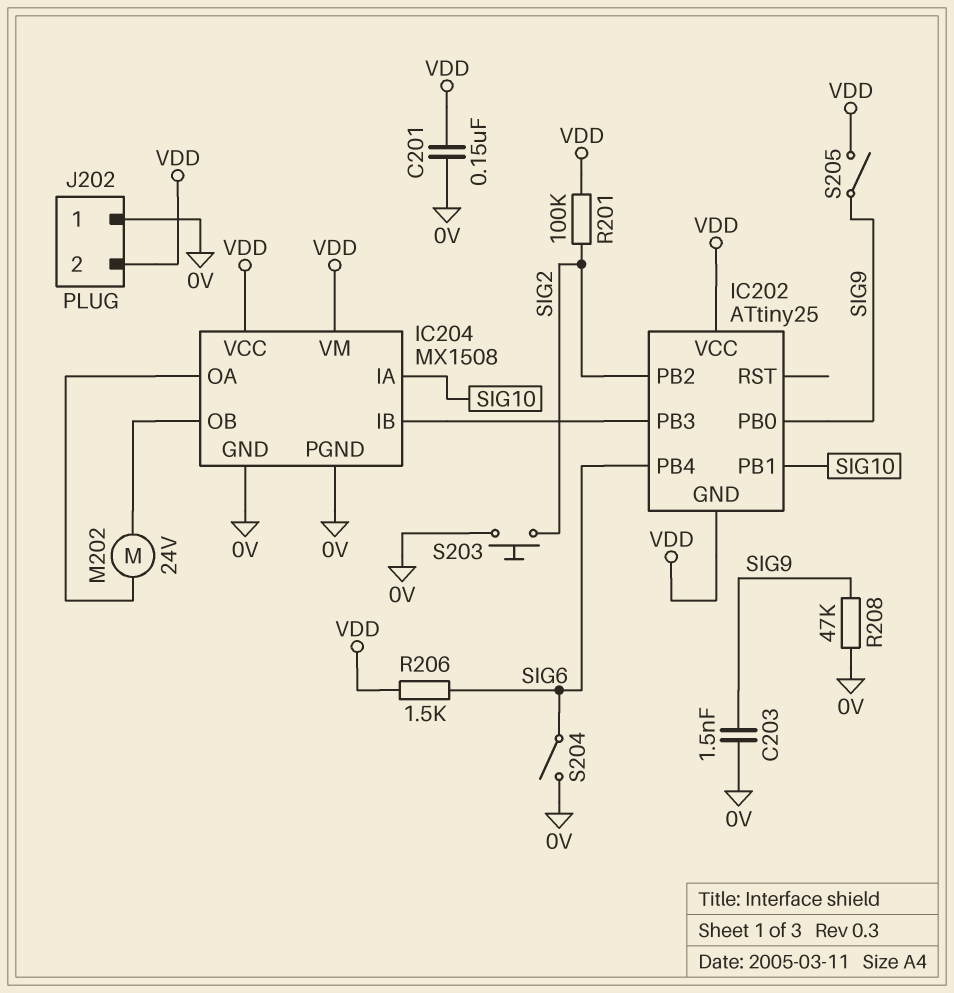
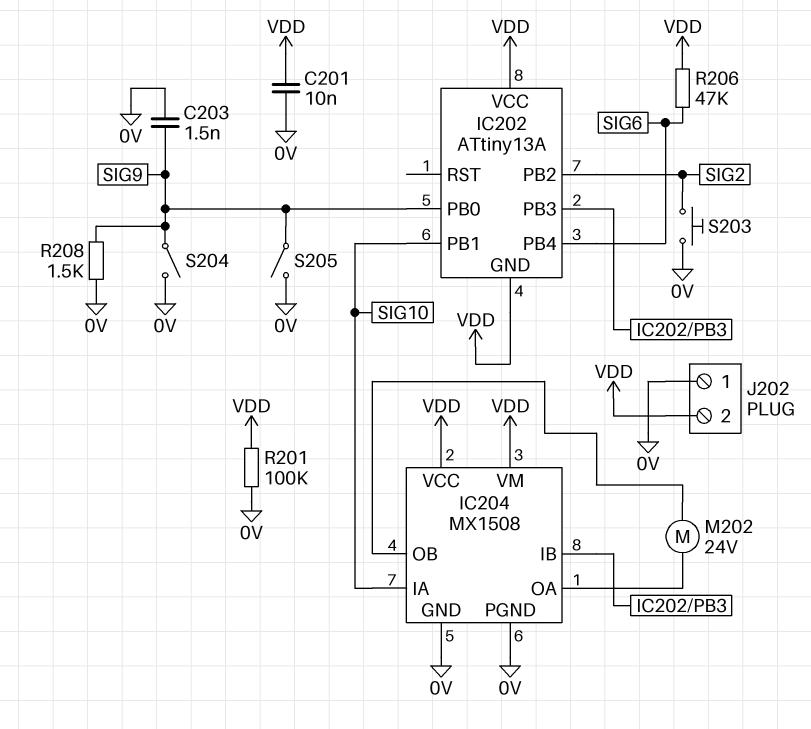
C201: 150nF (0V, VDD) -> 10nF (0V, VDD)
IC202: ATtiny25 -> ATtiny13A
R201: 100k (SIG2, VDD) -> 100k (0V, VDD)
R206: 1.5k (SIG6, VDD) -> 47k (SIG6, VDD)
R208: 47k (0V, SIG9) -> 1.5k (0V, SIG9)
S204: switch (0V, SIG6) -> switch (0V, SIG9)
S205: switch (SIG9, VDD) -> switch (0V, SIG9)

